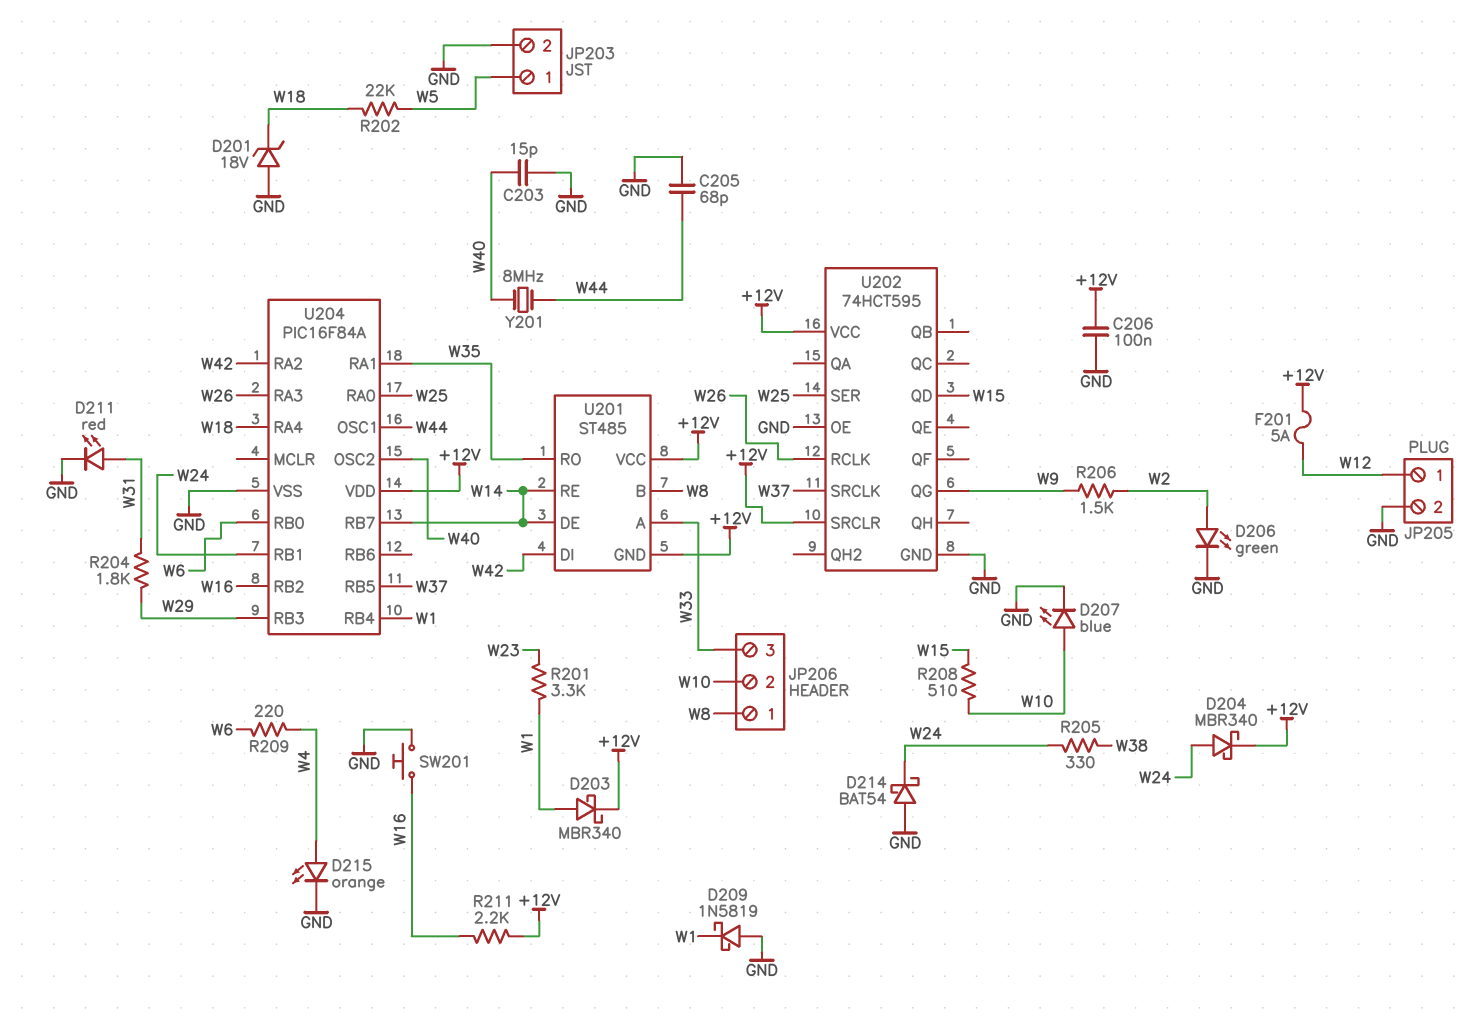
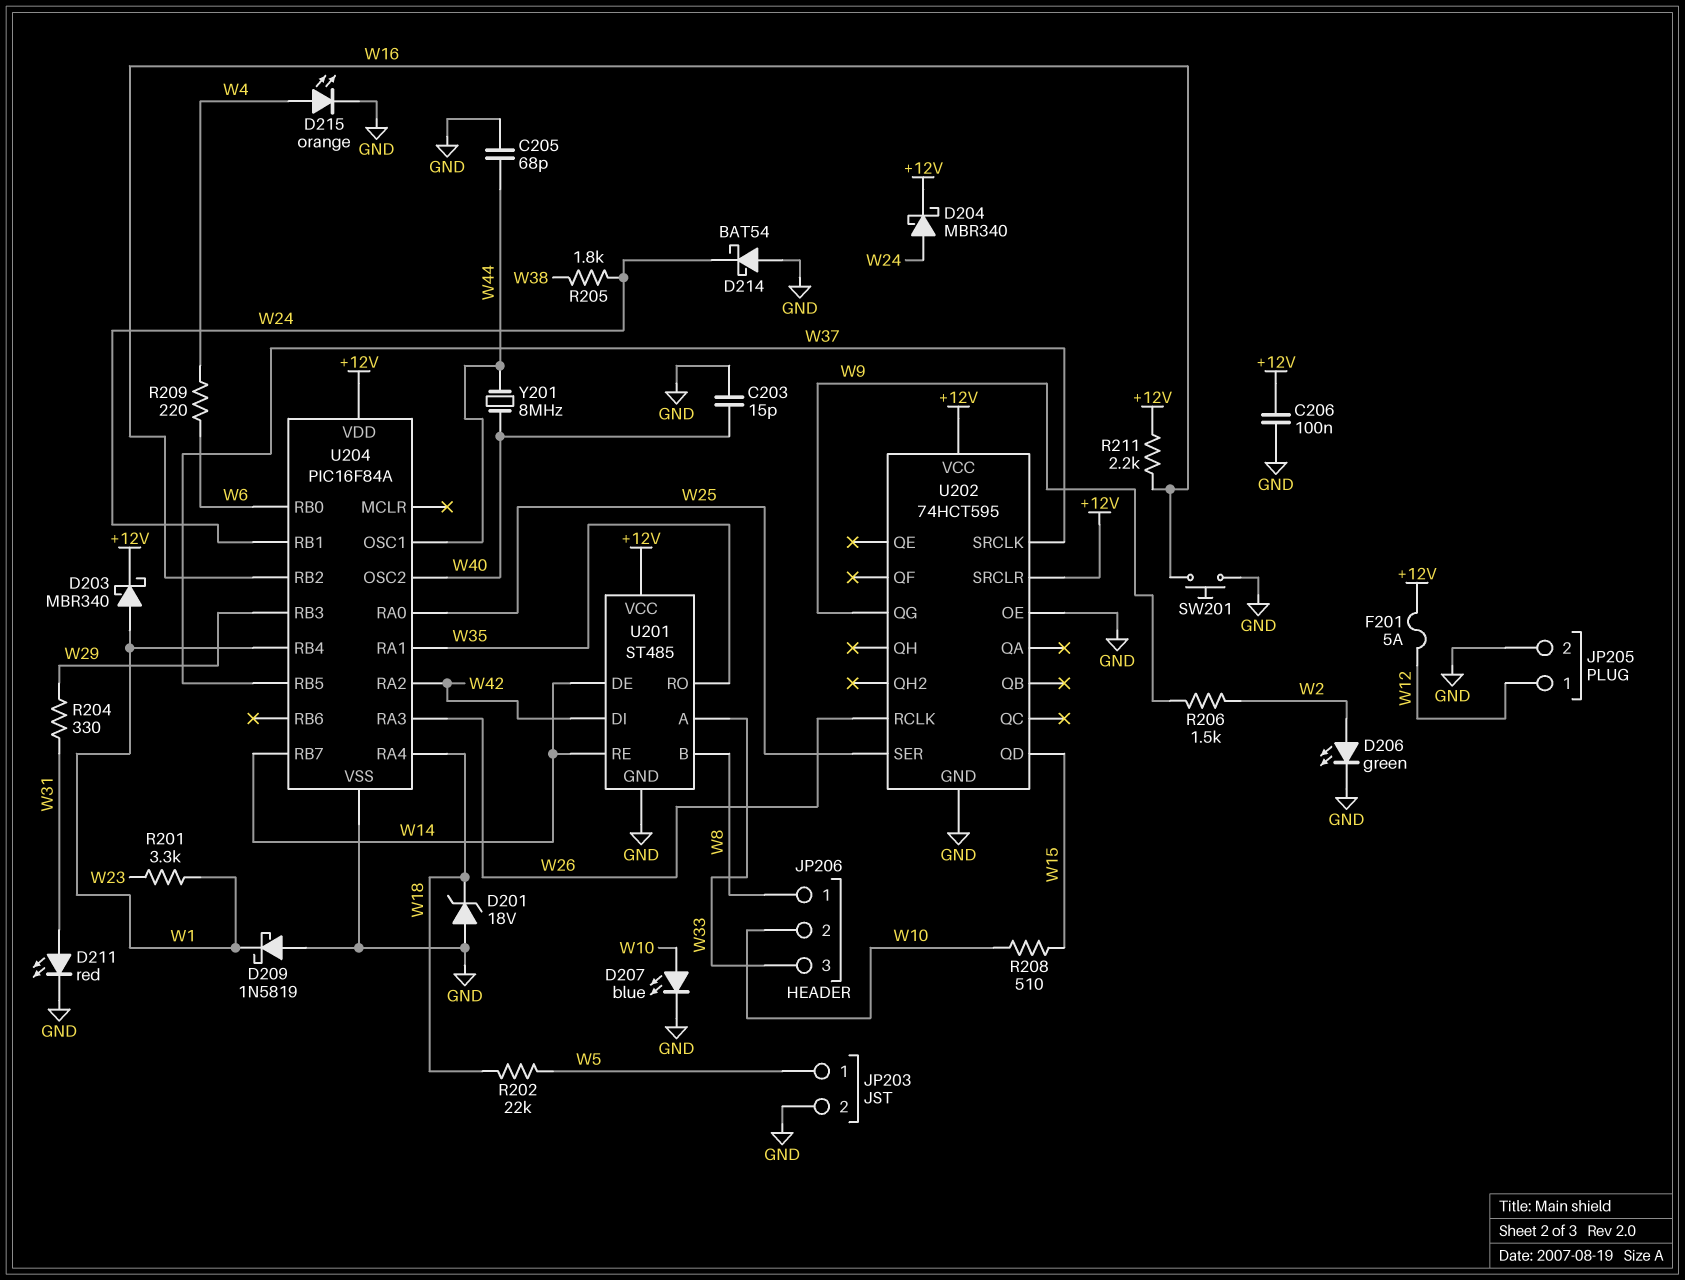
R204: 1.8k (W29, W31) -> 330 (W29, W31)
R205: 330 (W24, W38) -> 1.8k (W24, W38)
U201 pin GND: +12V -> GND

